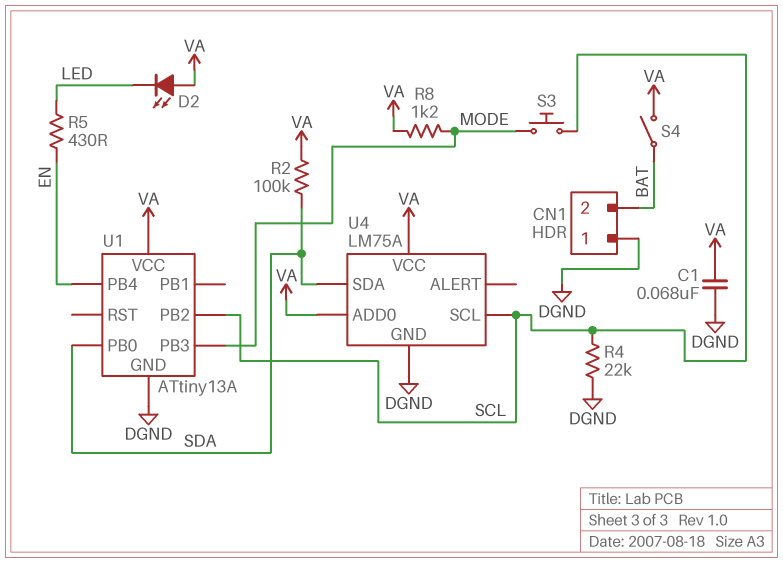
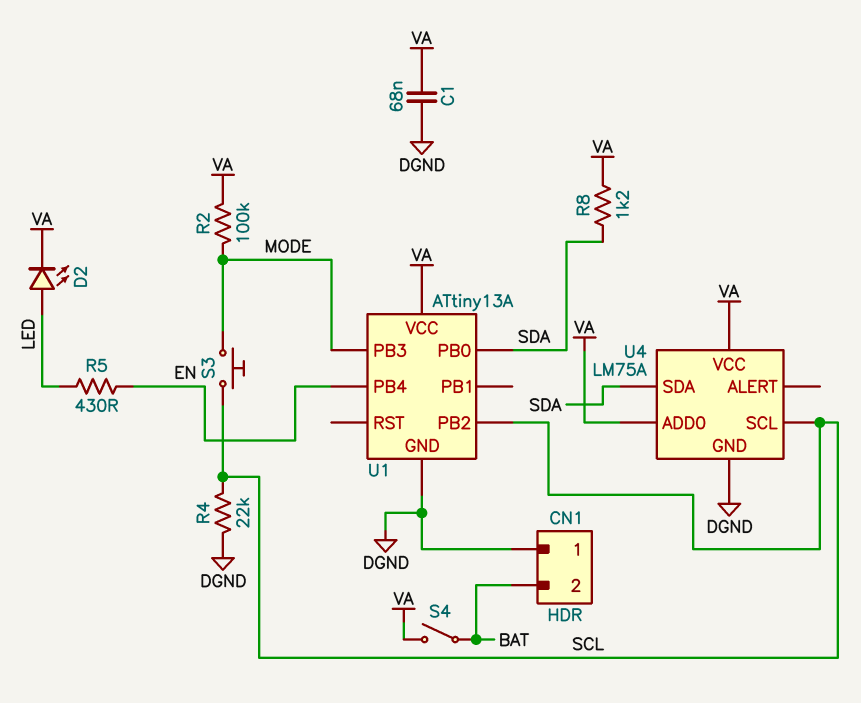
D2: LED (A VA, K LED) -> LED (A LED, K VA)
R2: 100k (SDA, VA) -> 100k (MODE, VA)
R8: 1.2k (MODE, VA) -> 1.2k (SDA, VA)

